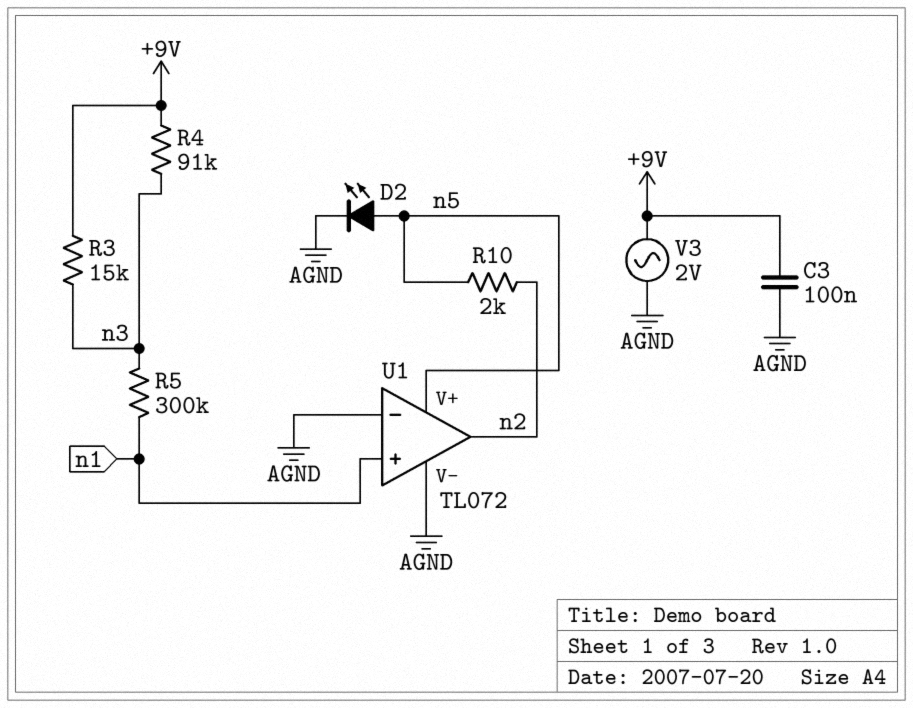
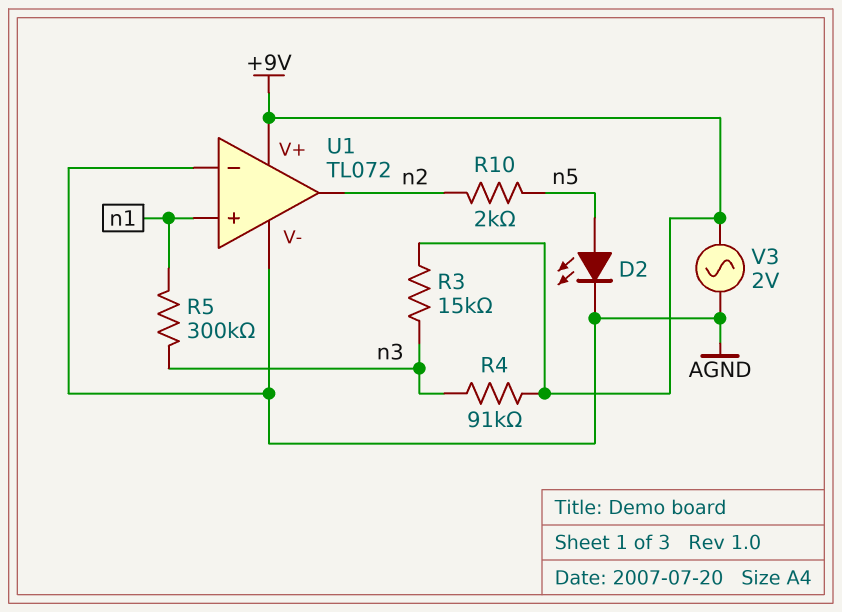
C3: 100nF (+9V, AGND) -> none
U1 pin V+: n5 -> +9V

